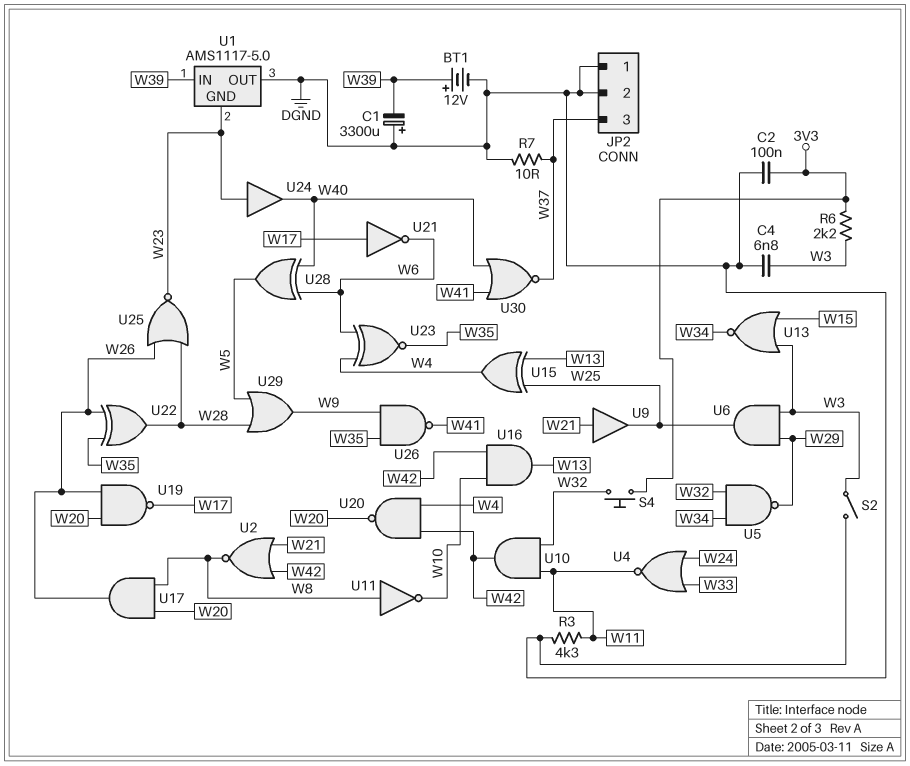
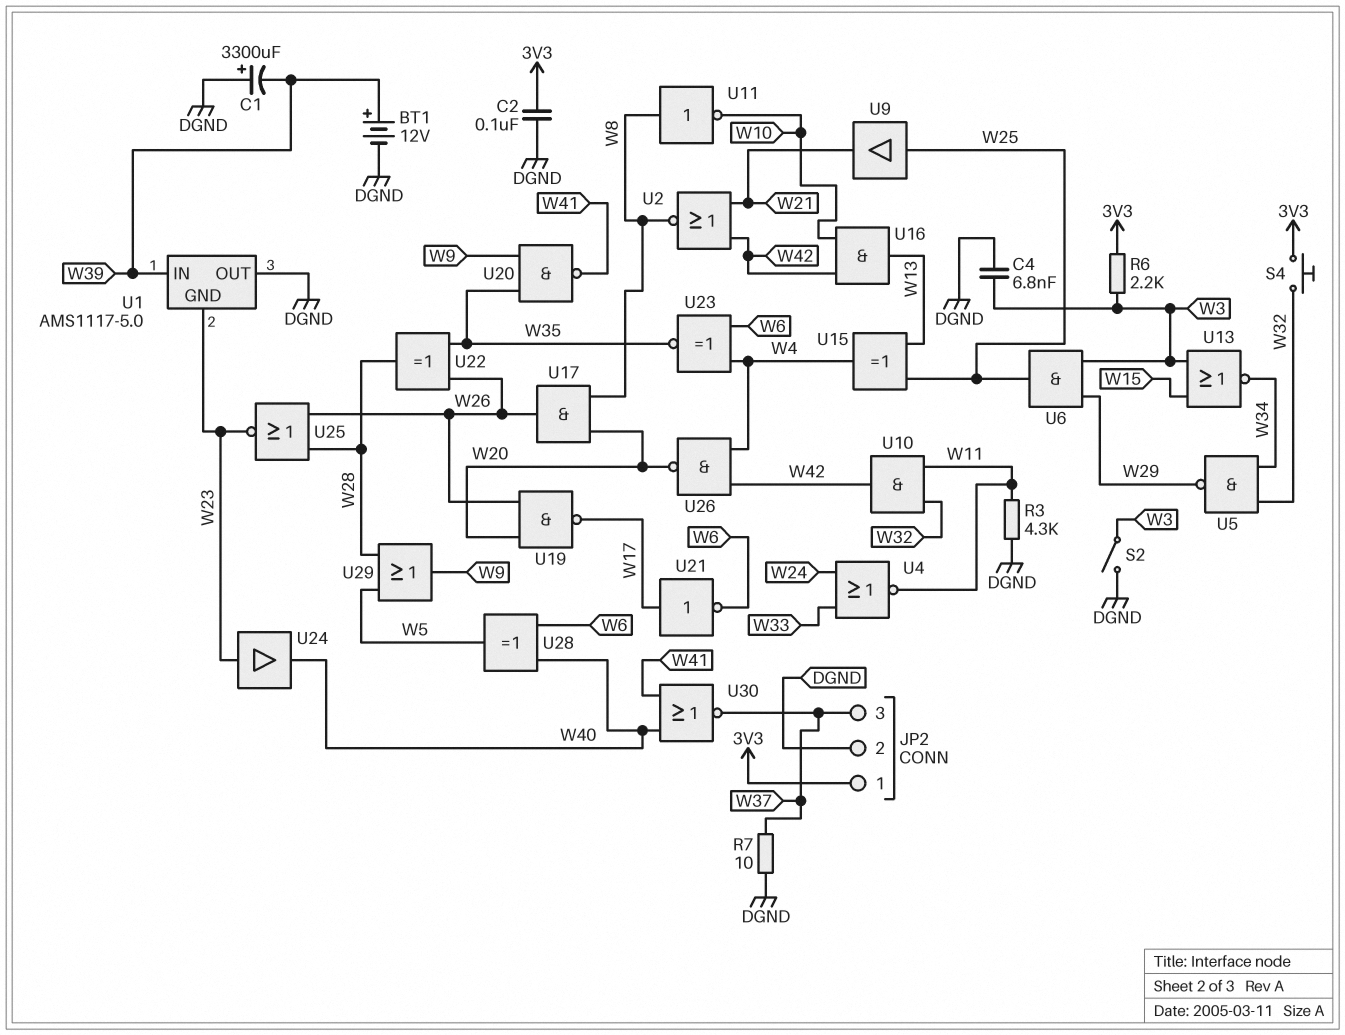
JP2 pin 1: DGND -> 3V3
U9: buffer (in W21, out W25) -> buffer (in W25, out W21)
U20: NAND (in W4, in W42, out W20) -> NAND (in W9, in W35, out W41)
U26: NAND (in W9, in W35, out W41) -> NAND (in W4, in W42, out W20)

